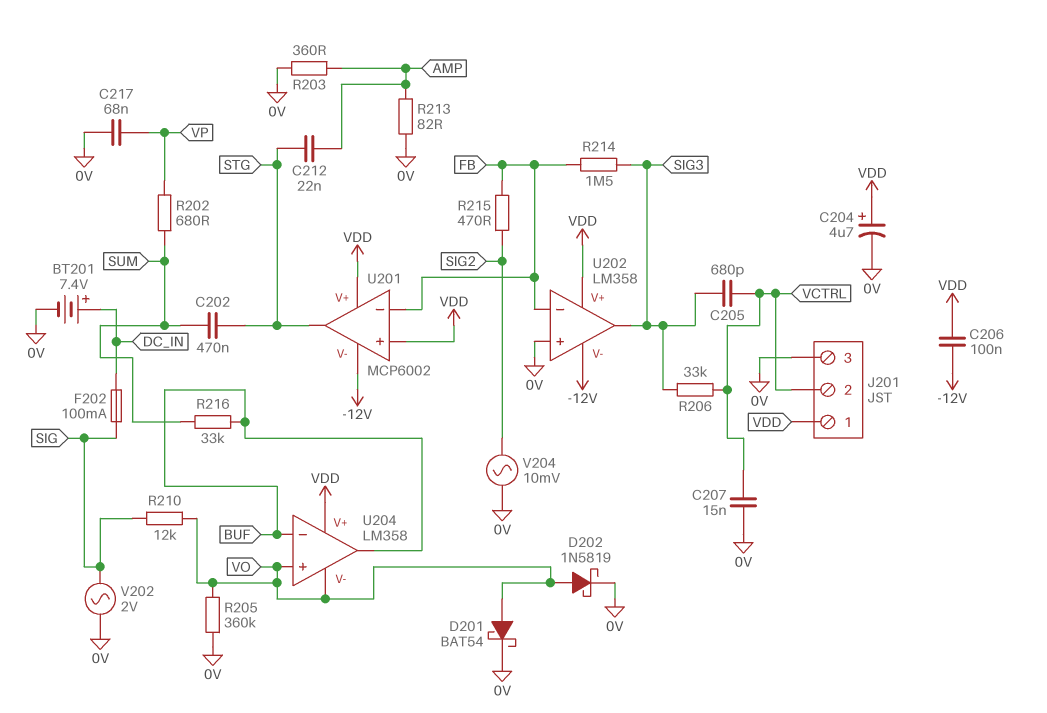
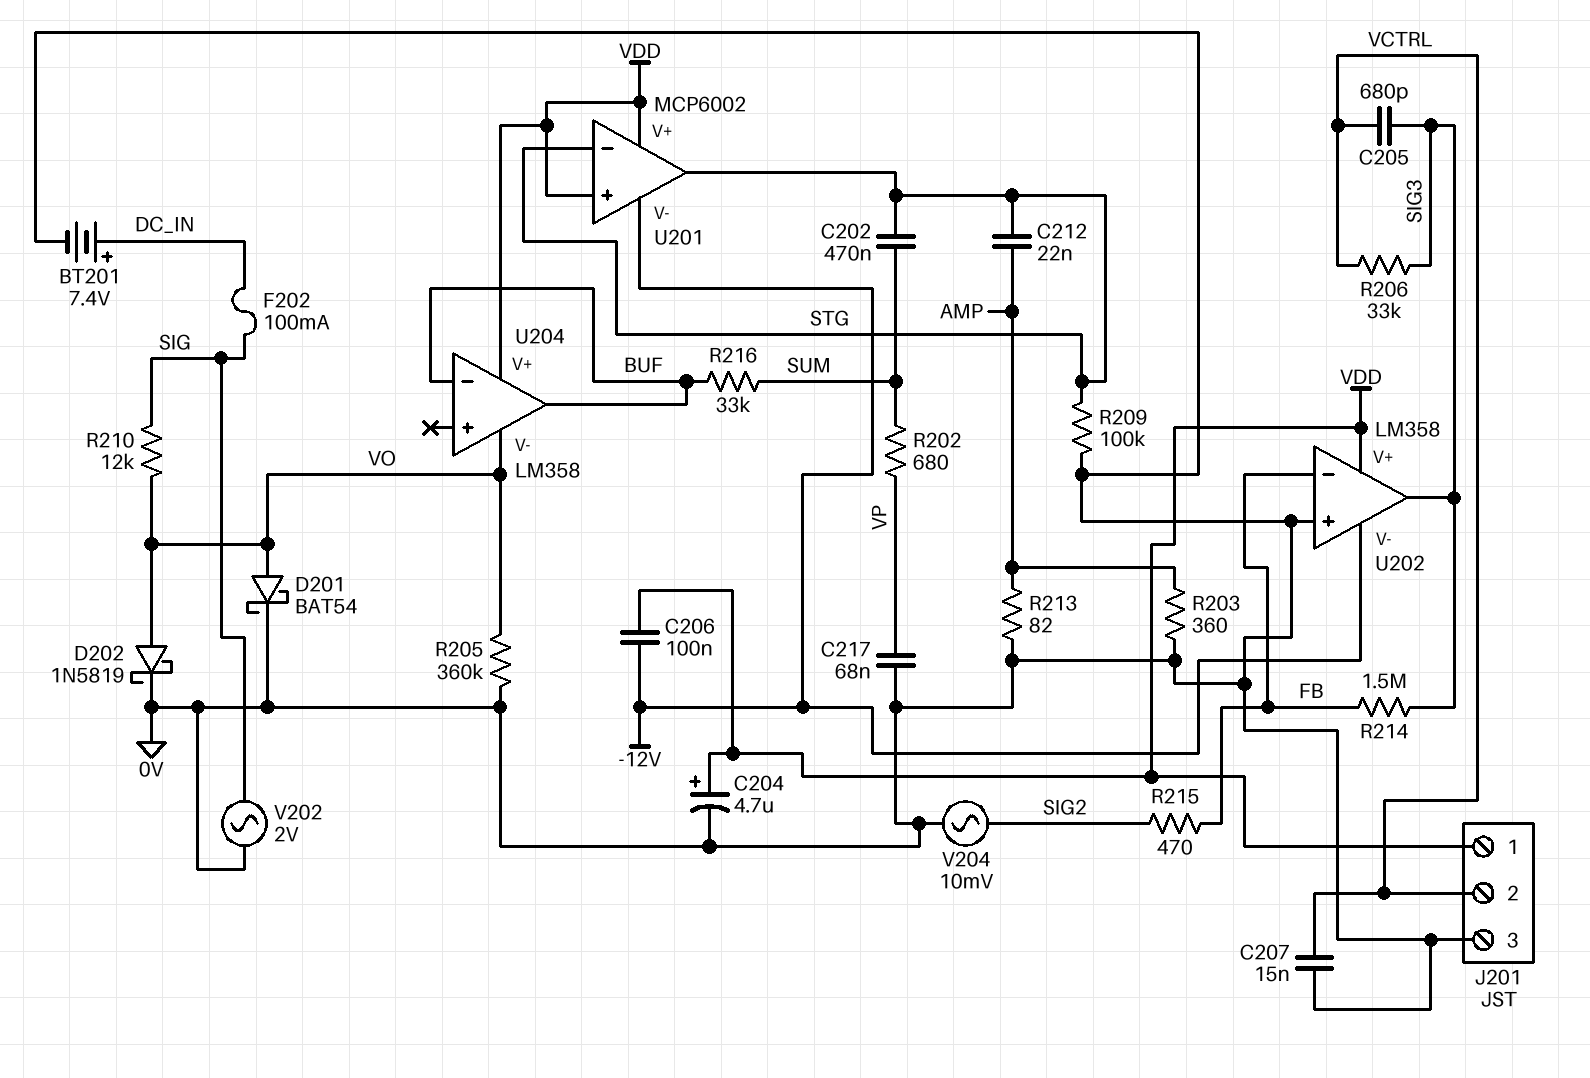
R209: none -> 100k (0V, STG)
U201 pin in-: FB -> STG
U204 pin in+: VO -> none

